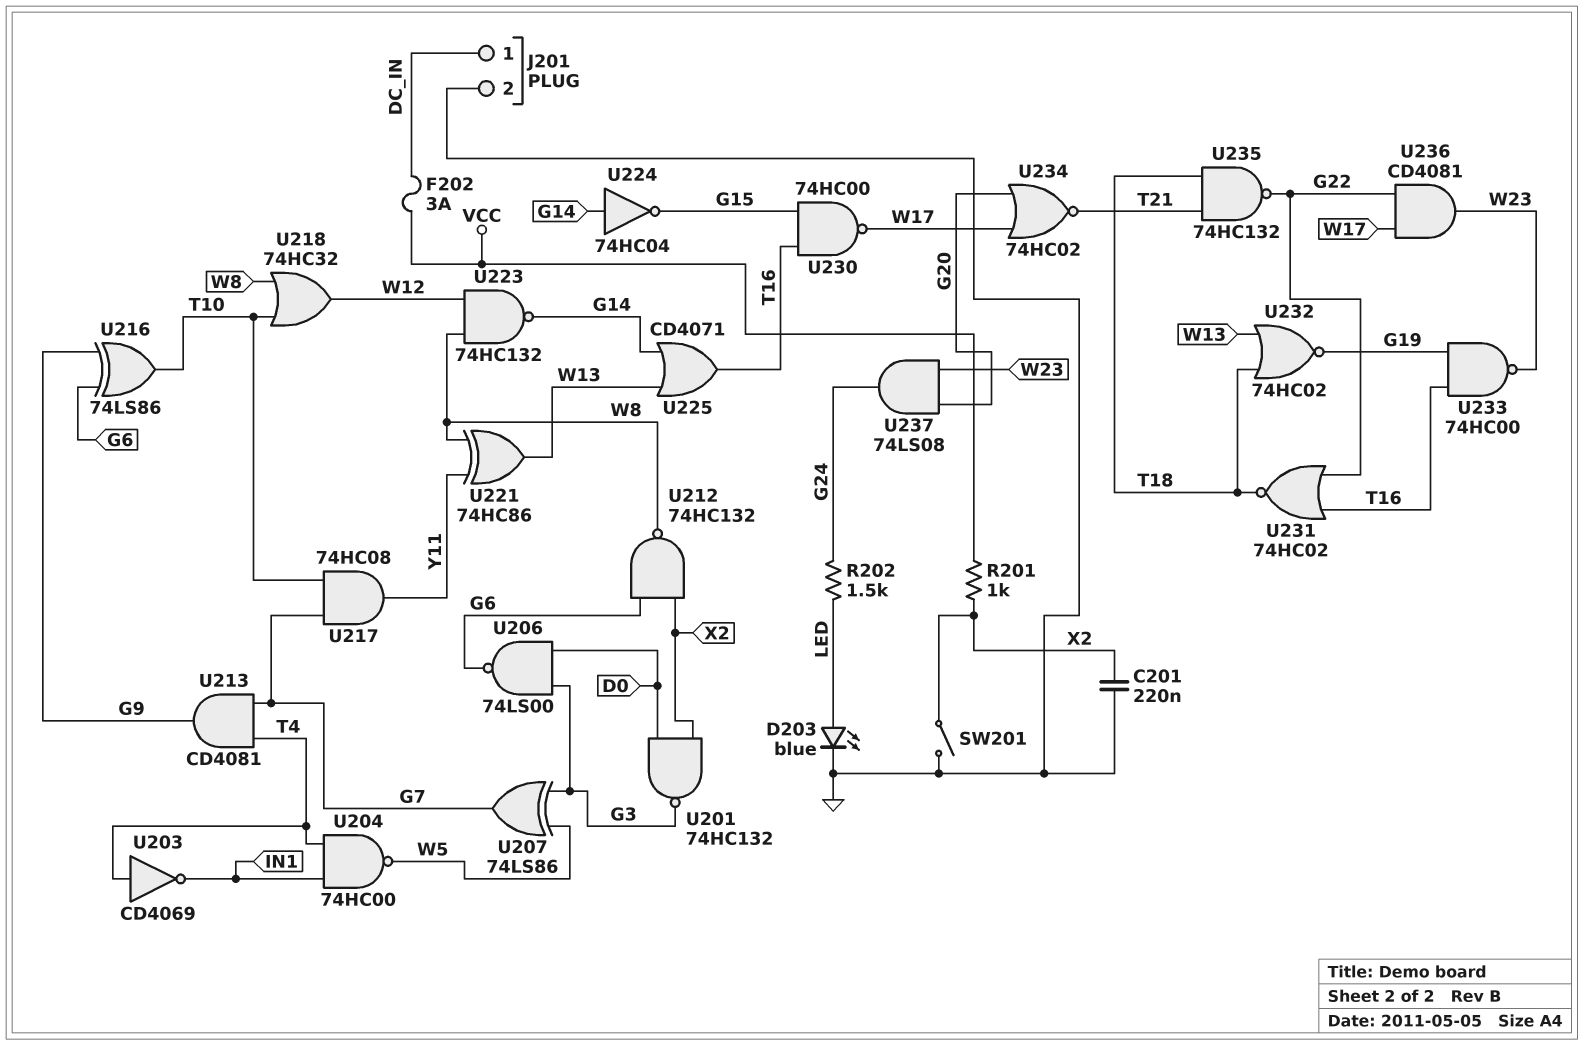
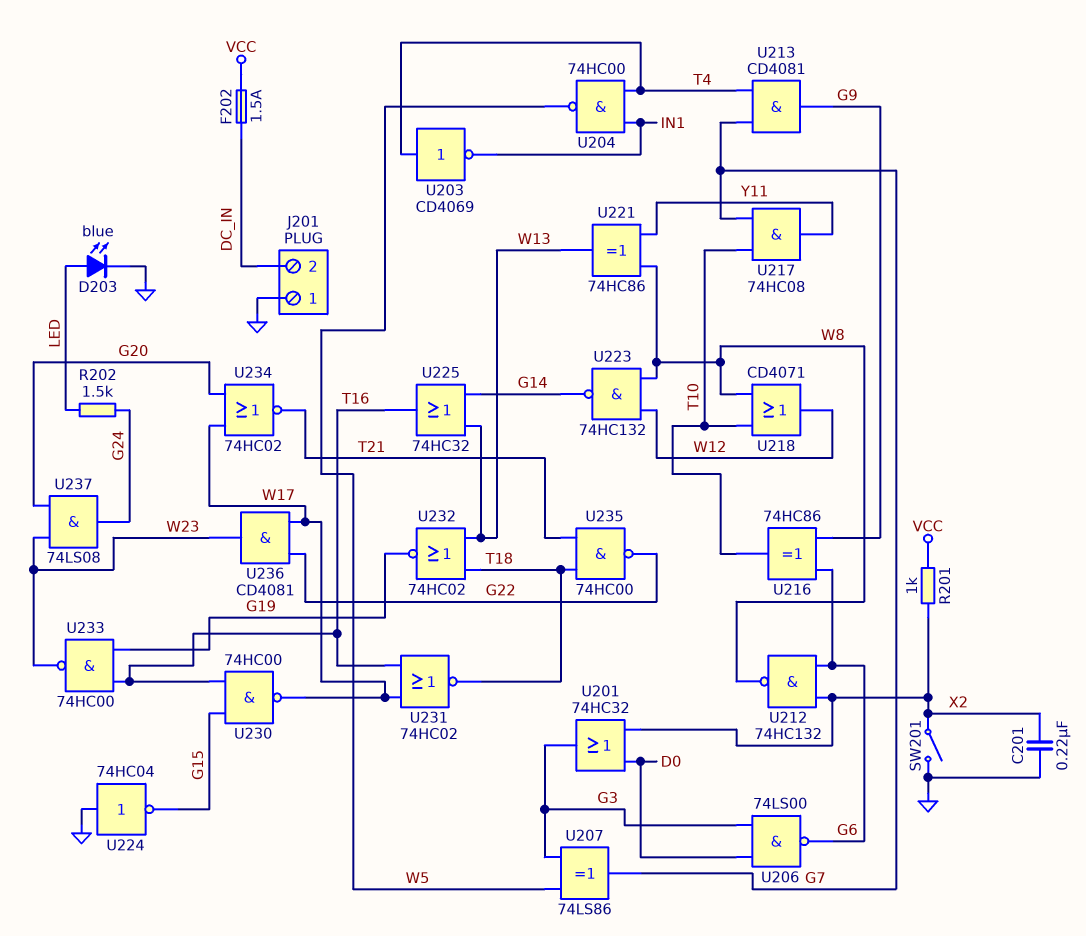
F202: 3A (DC_IN, VCC) -> 1.5A (DC_IN, VCC)
J201 pin 1: DC_IN -> GND
J201 pin 2: GND -> DC_IN
U201: NAND 74HC132 (in D0, in X2, out G3) -> OR 74HC32 (in D0, in X2, out G3)
U216: XOR 74LS86 (in G6, in G9, out T10) -> XOR 74HC86 (in G6, in G9, out T10)
U218: OR 74HC32 (in T10, in W8, out W12) -> OR CD4071 (in T10, in W8, out W12)
U224: NOT 74HC04 (in G14, out G15) -> NOT 74HC04 (in GND, out G15)
U225: OR CD4071 (in G14, in W13, out T16) -> OR 74HC32 (in G14, in W13, out T16)
U231: NOR 74HC02 (in G22, in T16, out T18) -> NOR 74HC02 (in T16, in W17, out T18)
U235: NAND 74HC132 (in T18, in T21, out G22) -> NAND 74HC00 (in T18, in T21, out G22)

